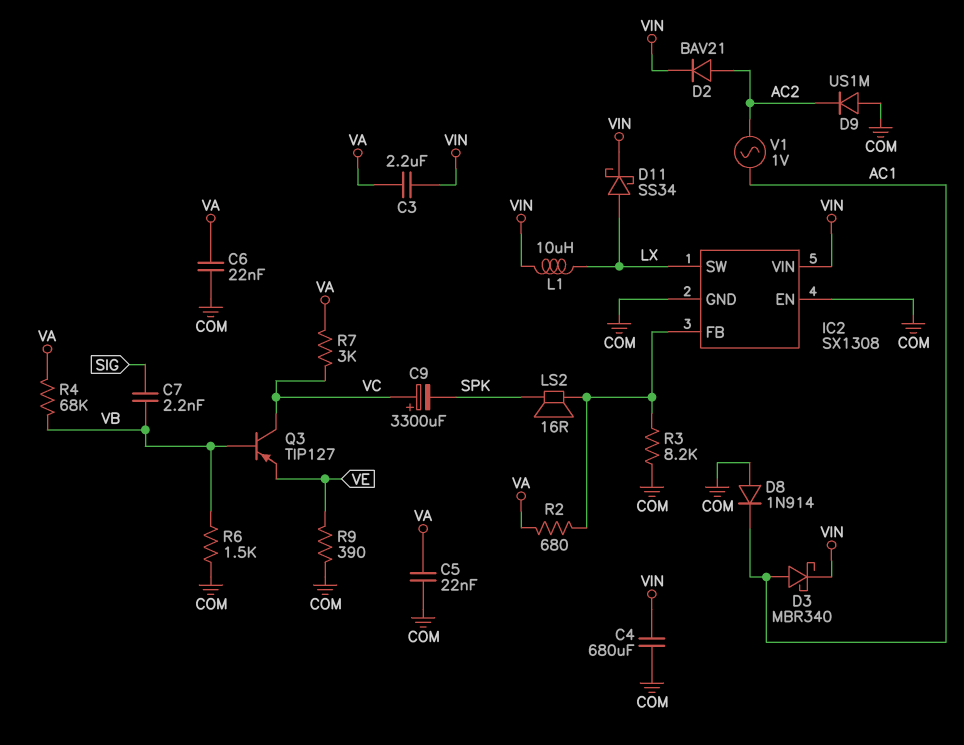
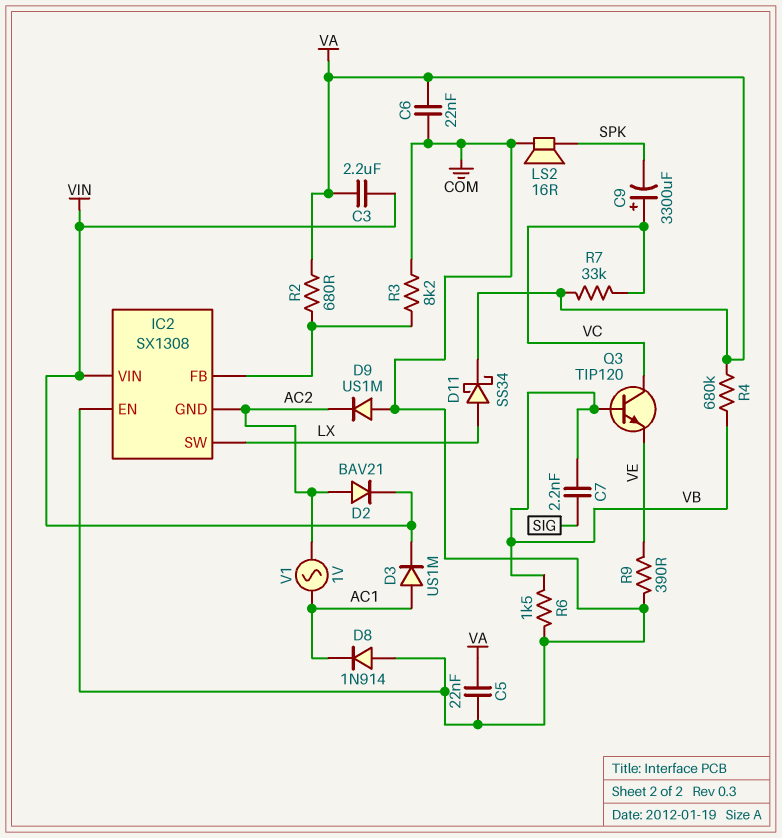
C4: 680uF (COM, VIN) -> none
D3: schottky MBR340 (A AC1, K VIN) -> diode US1M (A AC1, K VIN)
D11: schottky SS34 (A LX, K VIN) -> schottky SS34 (A LX, K VA)
IC2 pin GND: COM -> AC2
L1: 10uH (LX, VIN) -> none
LS2: speaker 16R (IC2/FB, SPK) -> speaker 16R (COM, SPK)
Q3: PNP TIP127 (B VB, C VC, E VE) -> NPN TIP120 (B VB, C VC, E VE)
R4: 68k (VA, VB) -> 680k (VA, VB)
R7: 3k (VA, VC) -> 33k (VA, VC)

